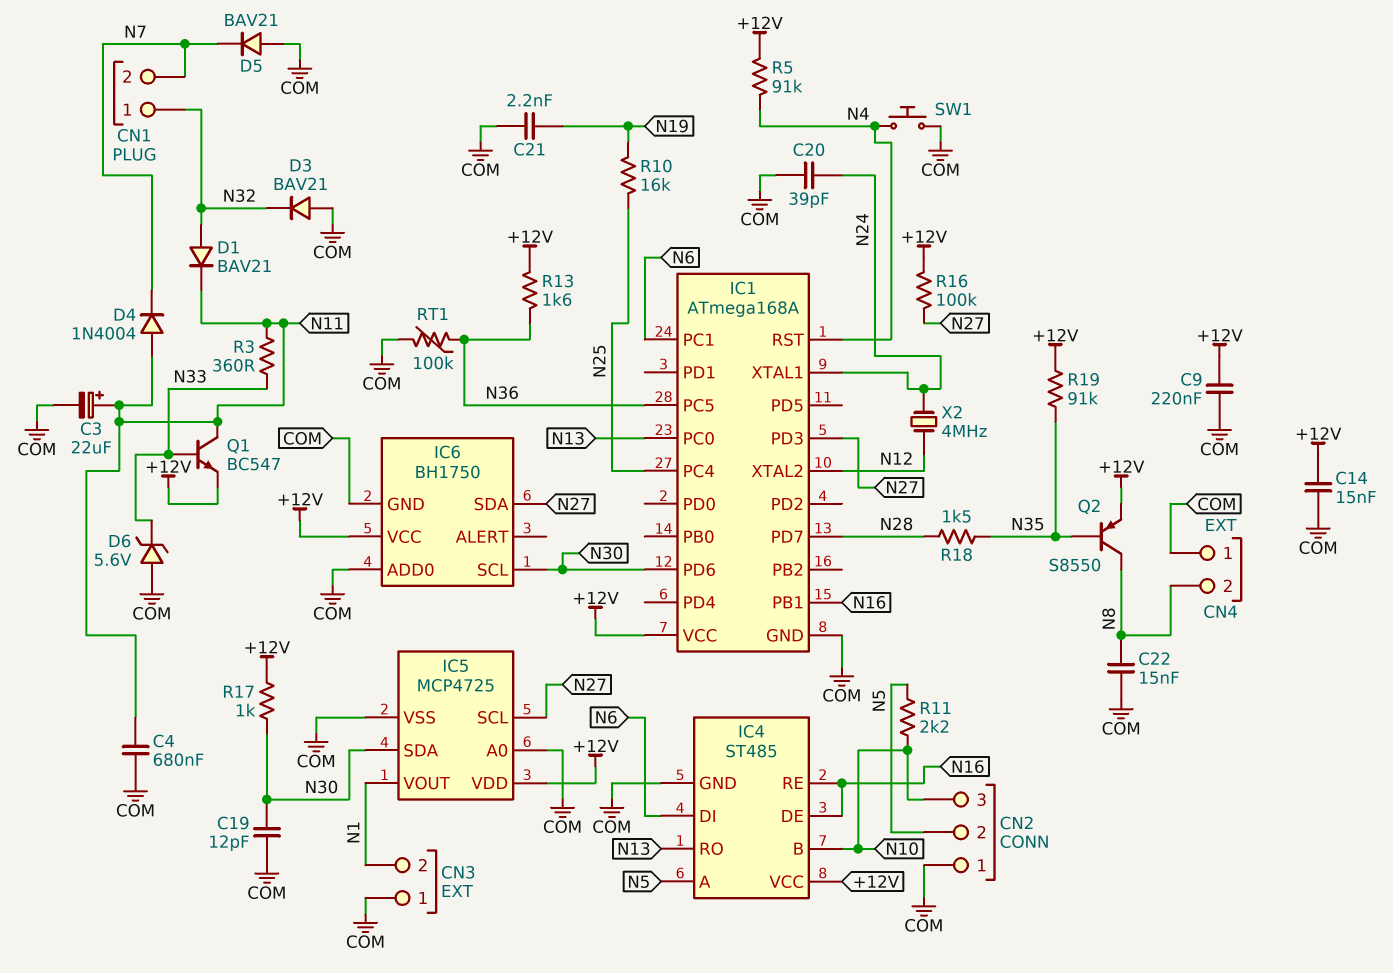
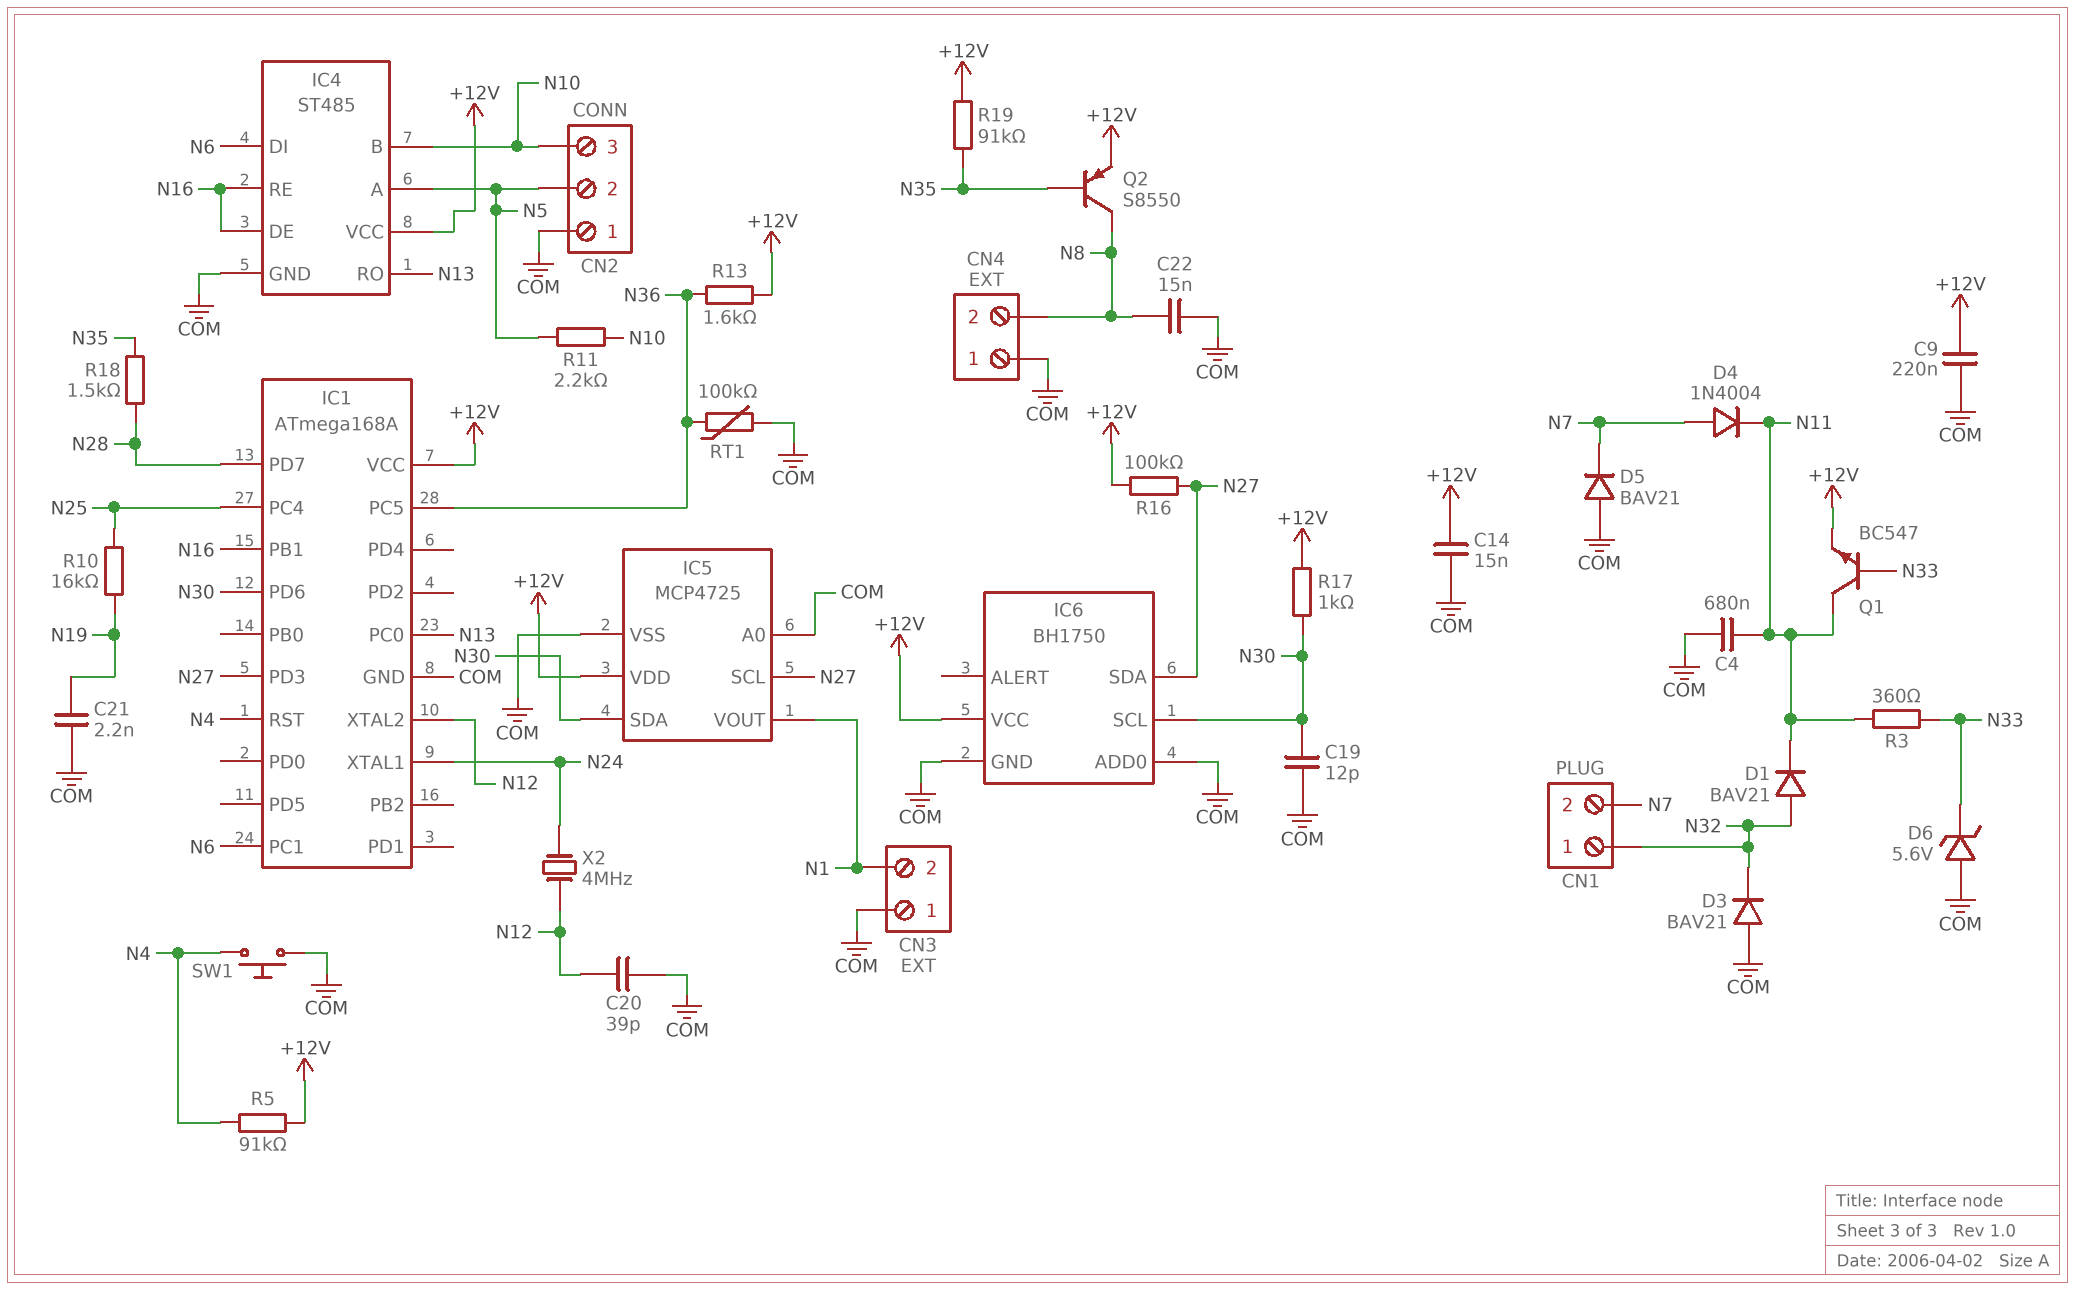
C3: 22uF (plus N11, minus COM) -> none
C20: 39pF (COM, N24) -> 39pF (COM, N12)
D4: diode 1N4004 (A N11, K N7) -> diode 1N4004 (A N7, K N11)

